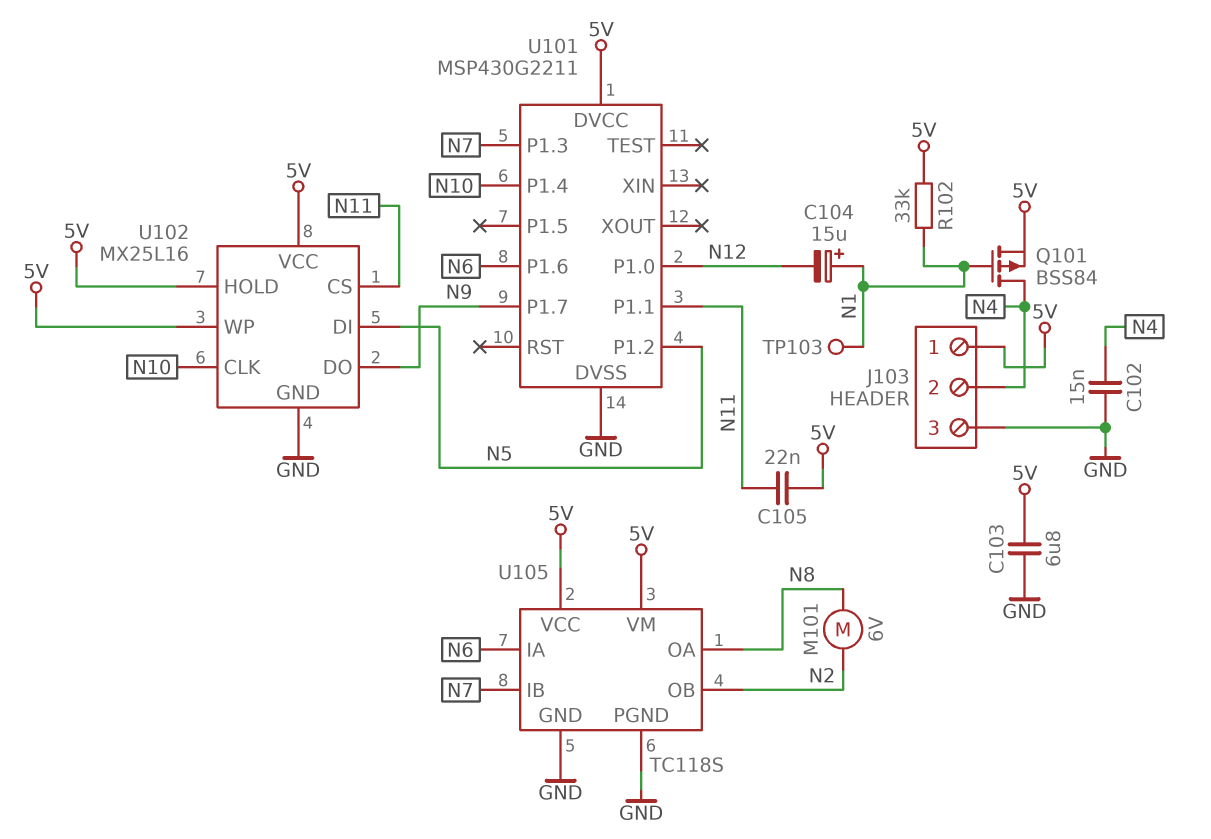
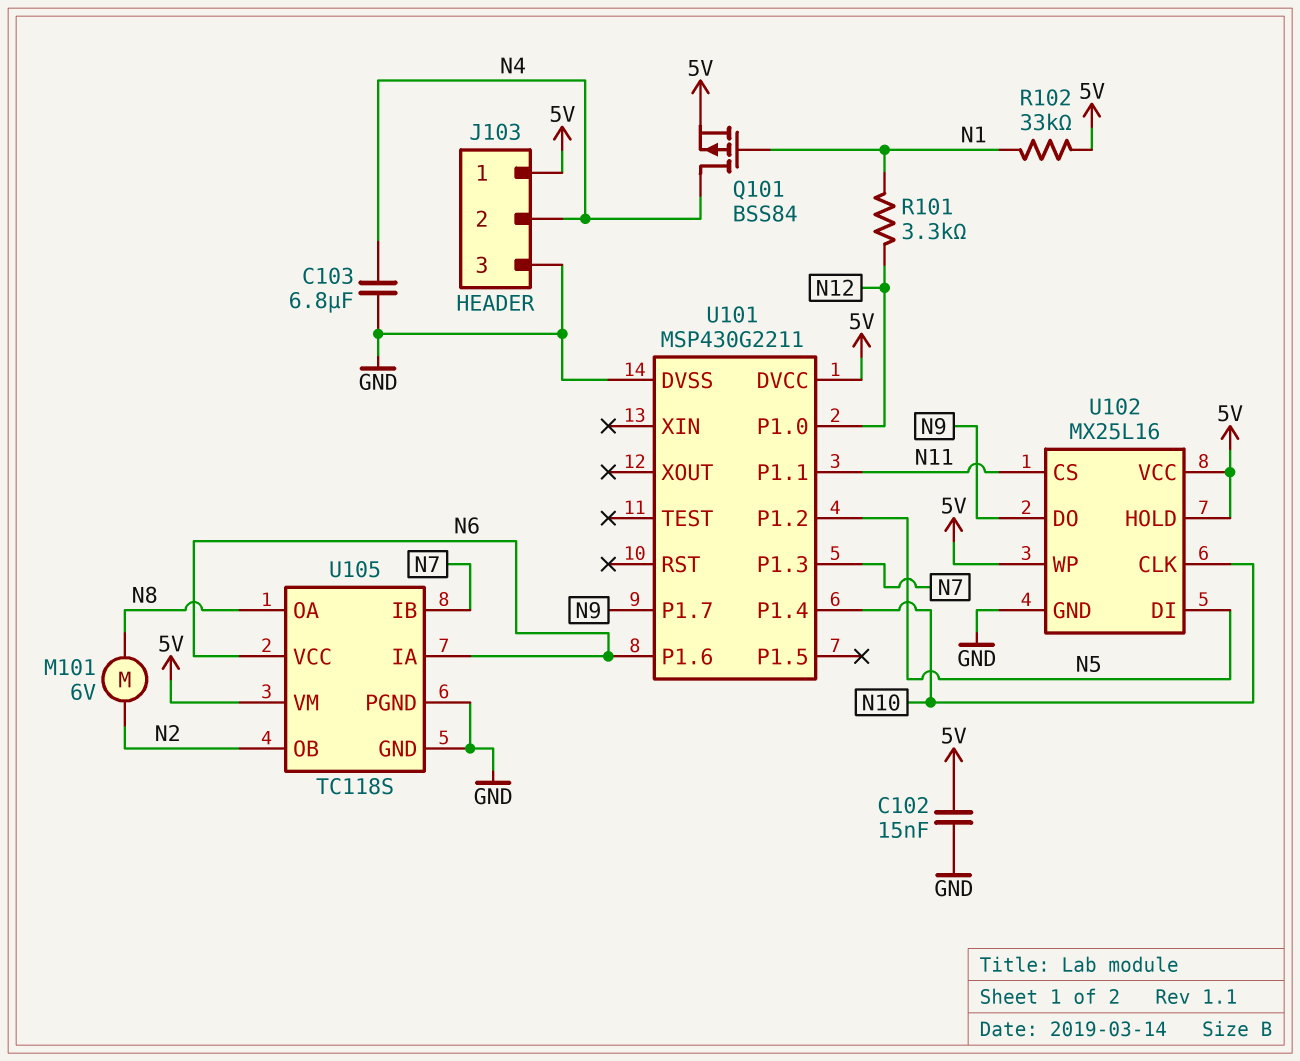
C102: 15nF (GND, N4) -> 15nF (5V, GND)
C103: 6.8uF (5V, GND) -> 6.8uF (GND, N4)
C104: 15uF (plus N1, minus N12) -> none
C105: 22nF (5V, N11) -> none
R101: none -> 3.3k (N1, N12)
TP103: test point (N1) -> none
U105 pin VCC: 5V -> N6

